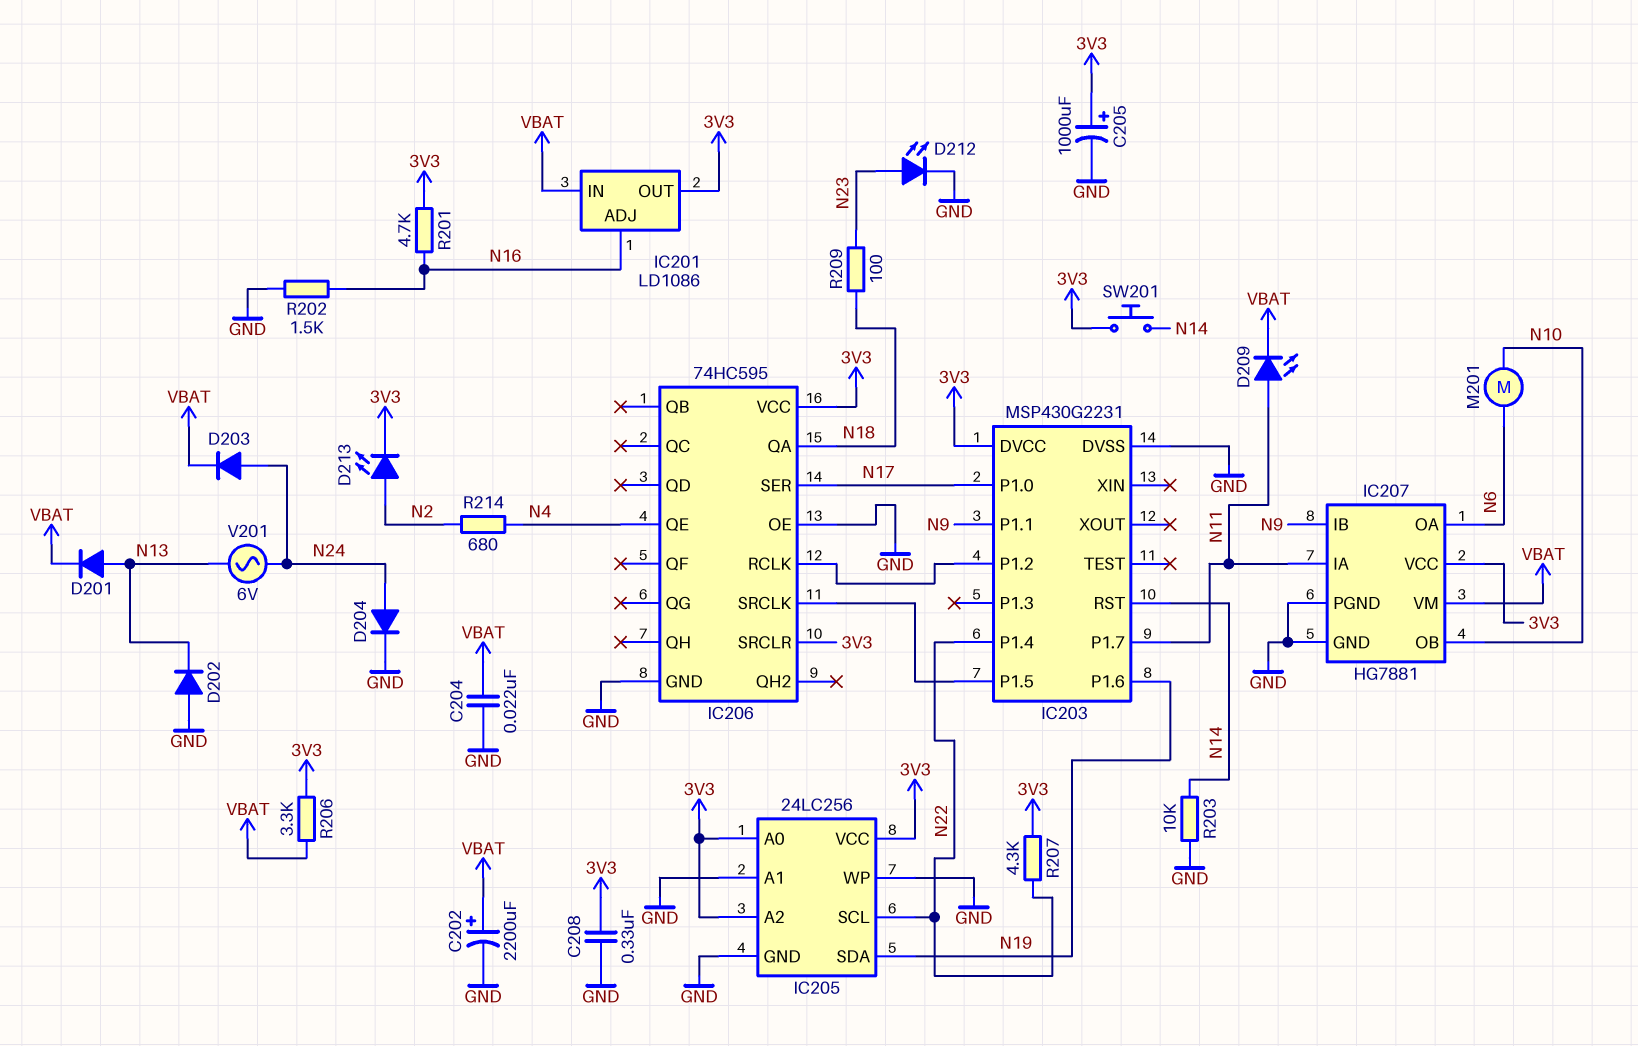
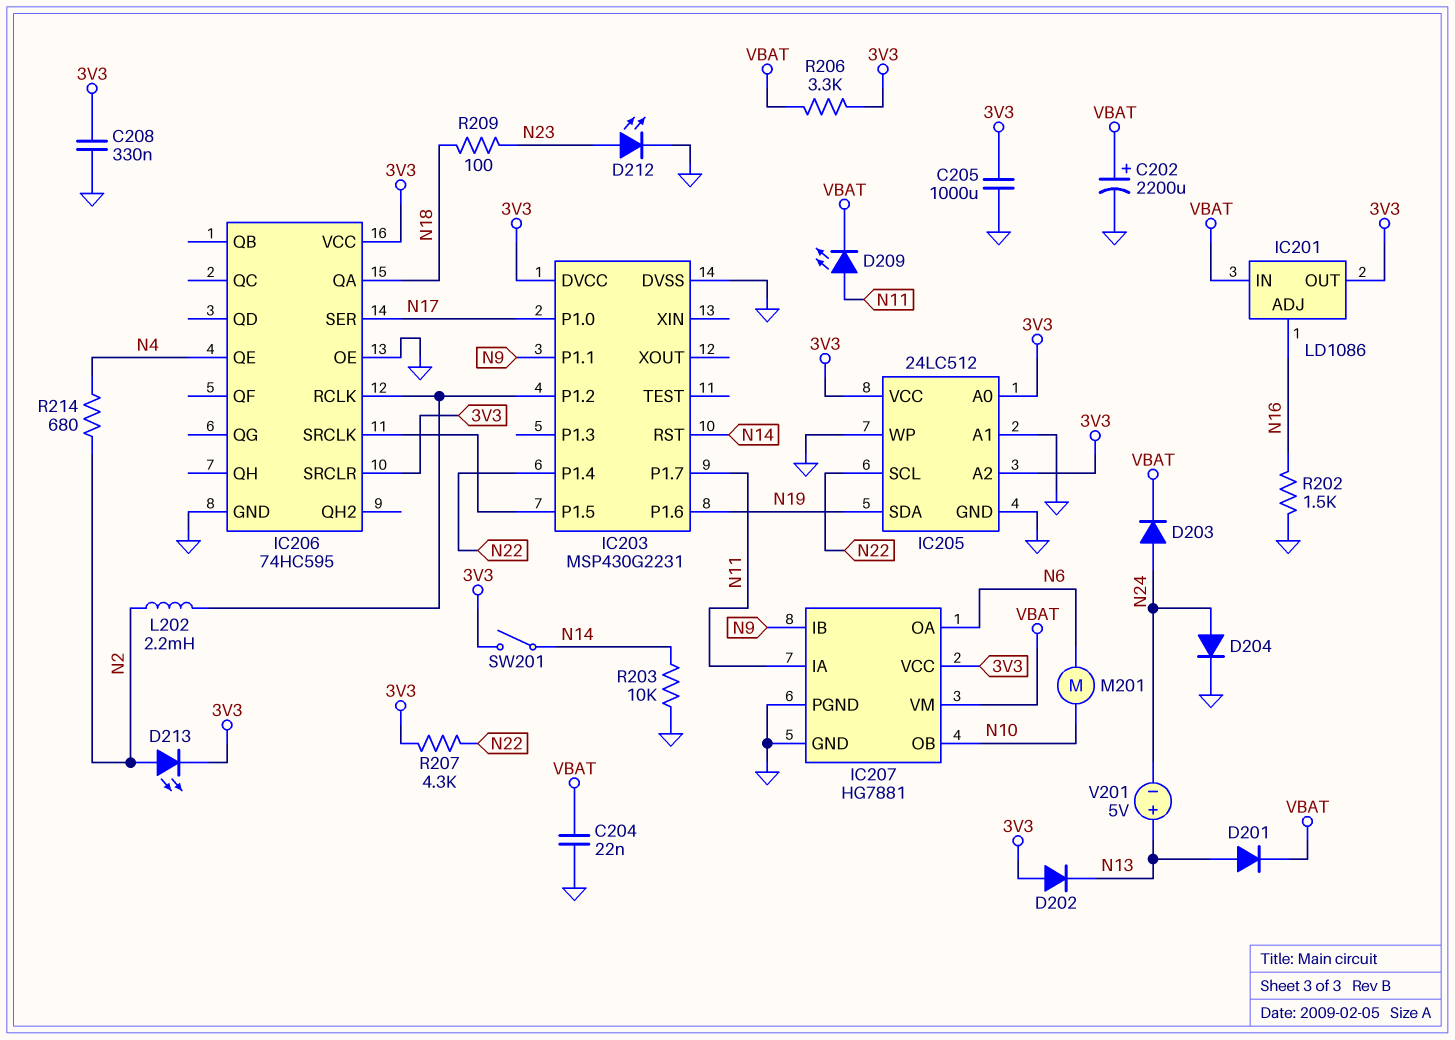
C205: 1000uF (plus 3V3, minus GND) -> 1000uF (3V3, GND)
D202: diode (A GND, K N13) -> diode (A 3V3, K N13)
IC205: 24LC256 -> 24LC512
L202: none -> 2.2mH (IC203/P1.2, N2)
R201: 4.7k (3V3, N16) -> none
SW201: button (3V3, N14) -> switch (3V3, N14)
V201: AC 6V (N13, N24) -> 5V (plus N13, minus N24)

